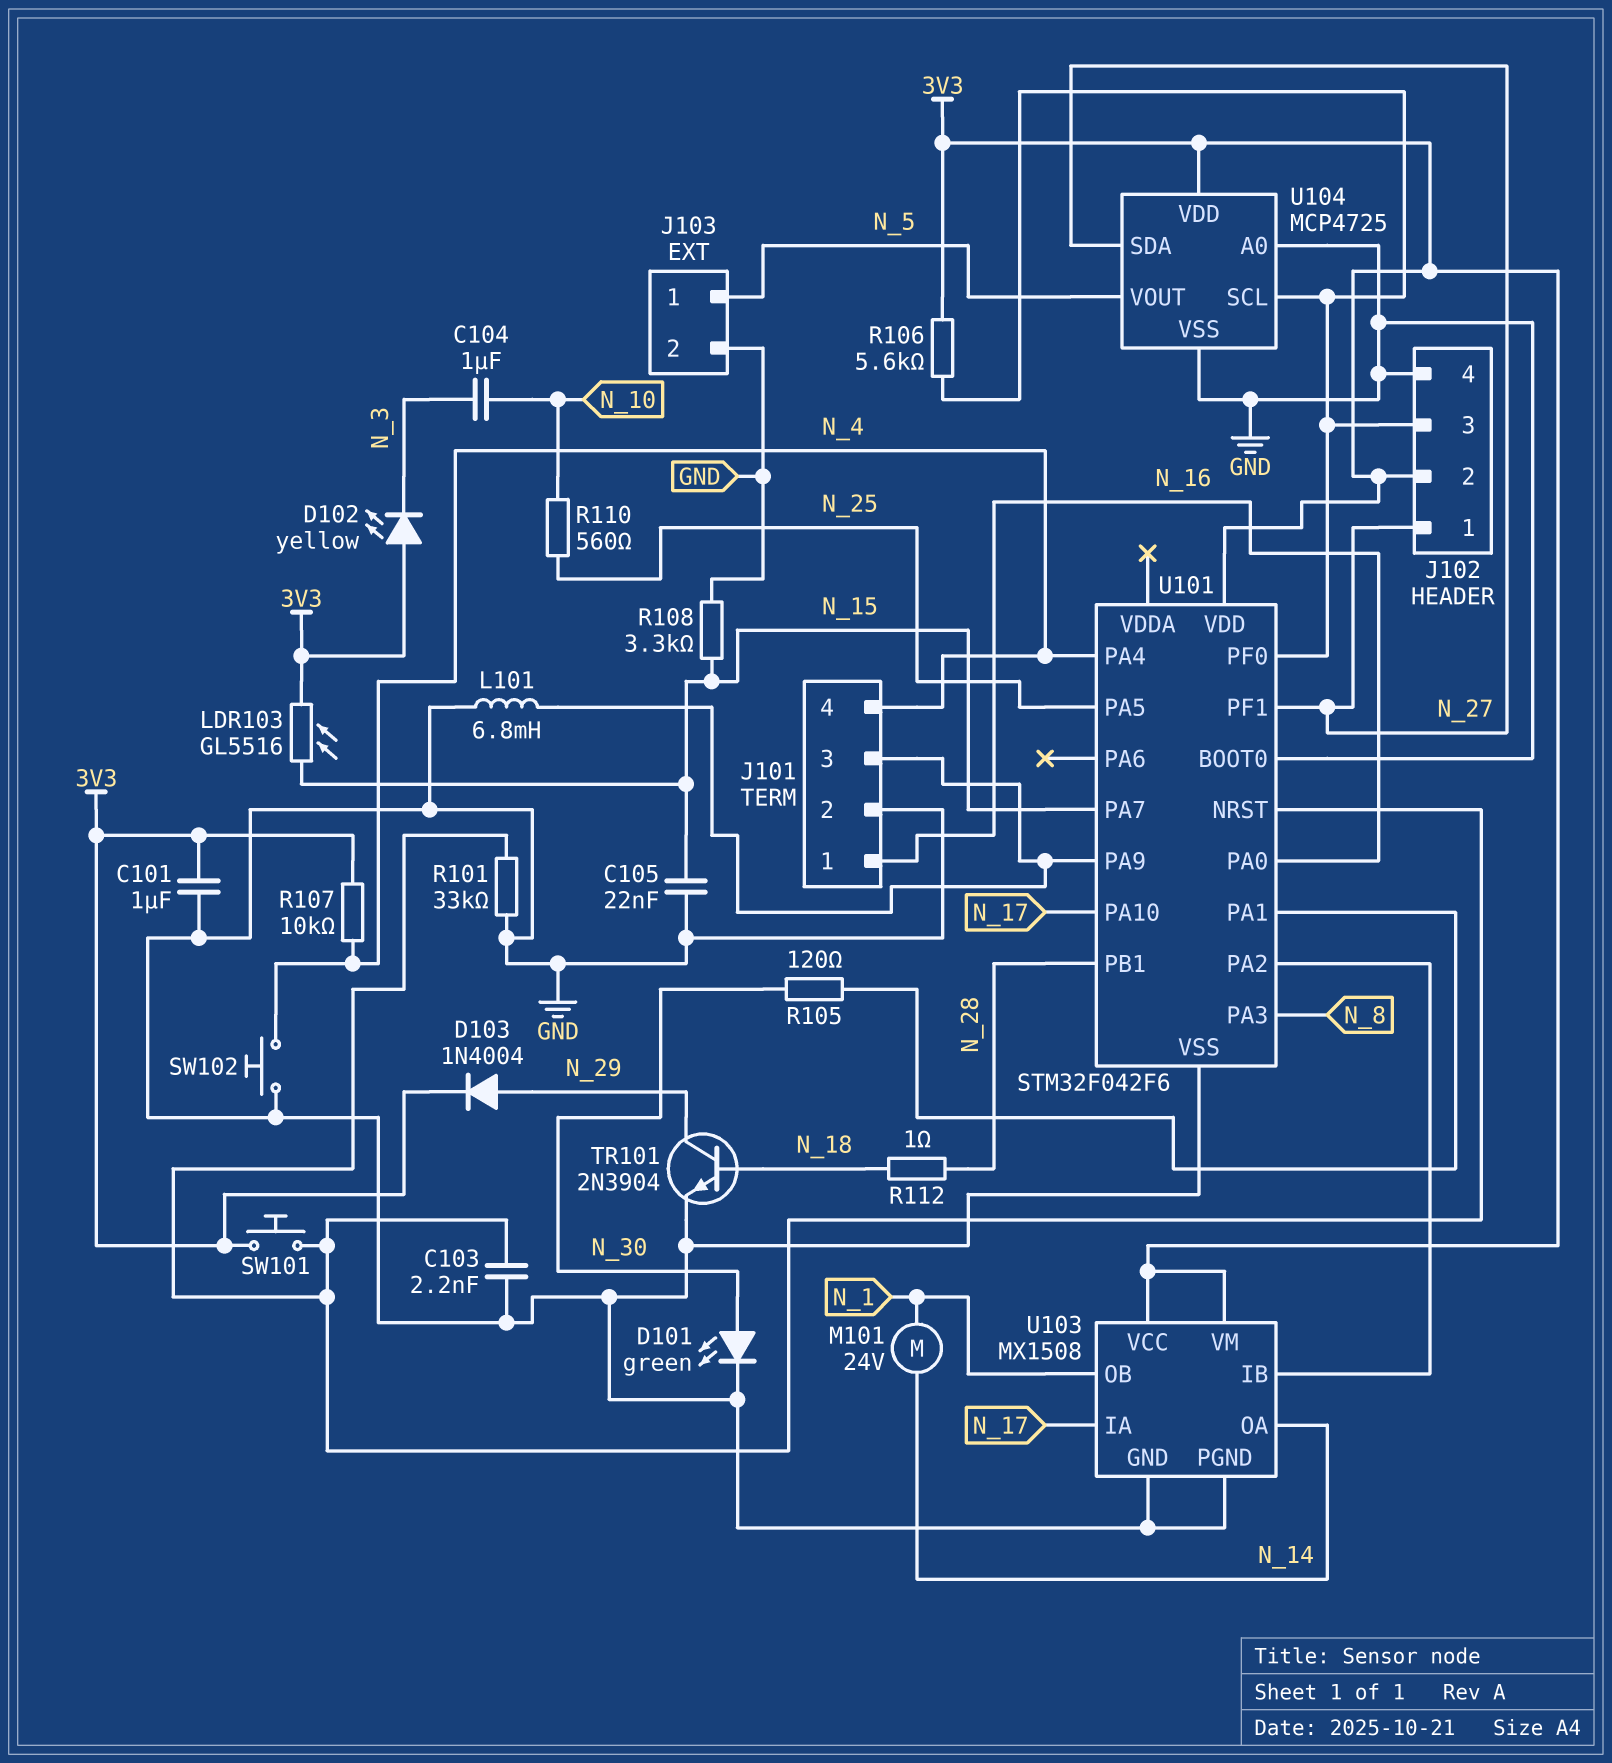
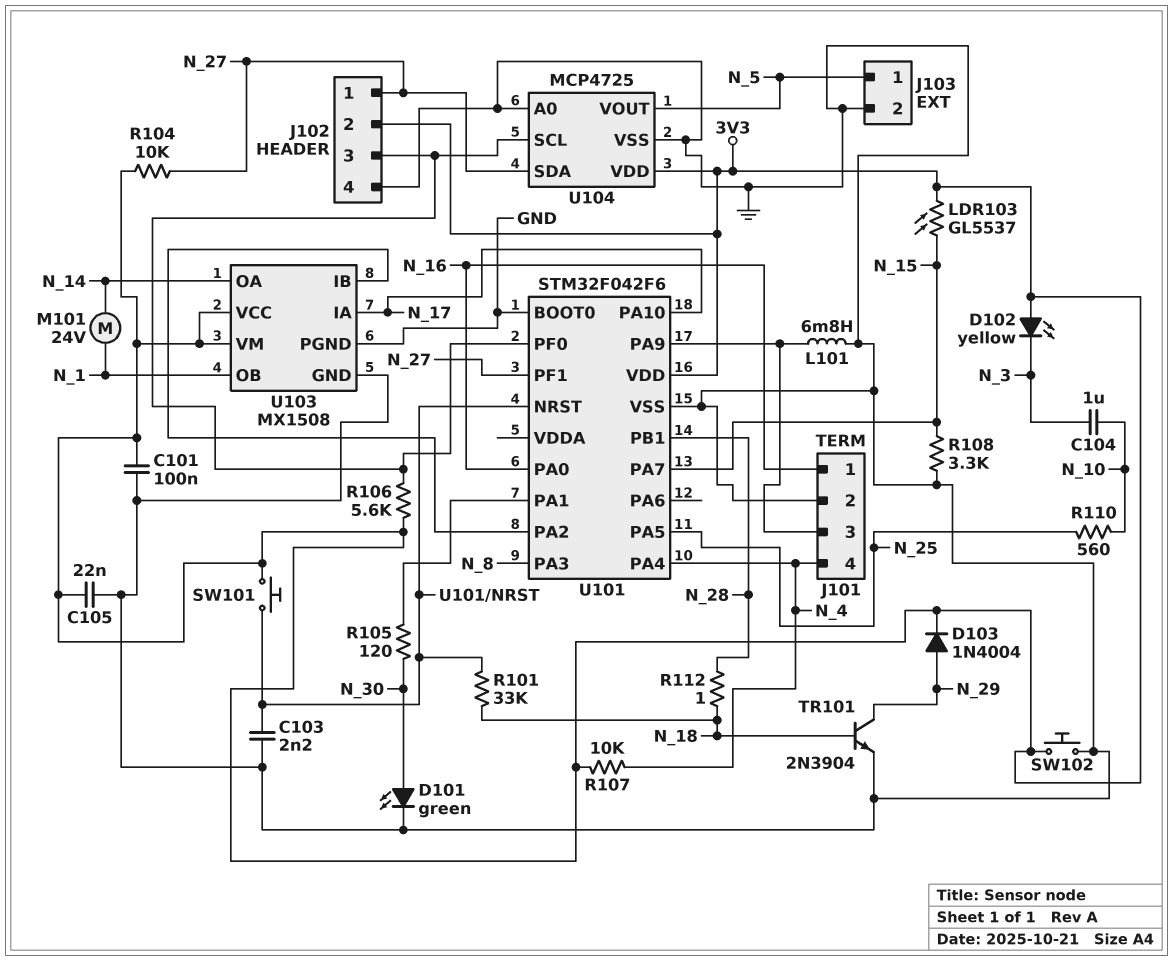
C101: 1uF (3V3, GND) -> 100nF (3V3, GND)
C105: 22nF (GND, N_15) -> 22nF (3V3, GND)
LDR103: GL5516 (3V3, N_15) -> GL5537 (3V3, N_15)
R101: 33k (GND, U101/NRST) -> 33k (N_18, U101/NRST)
R104: none -> 10k (3V3, N_27)
SW102: button (GND, N_4) -> button (3V3, GND)

